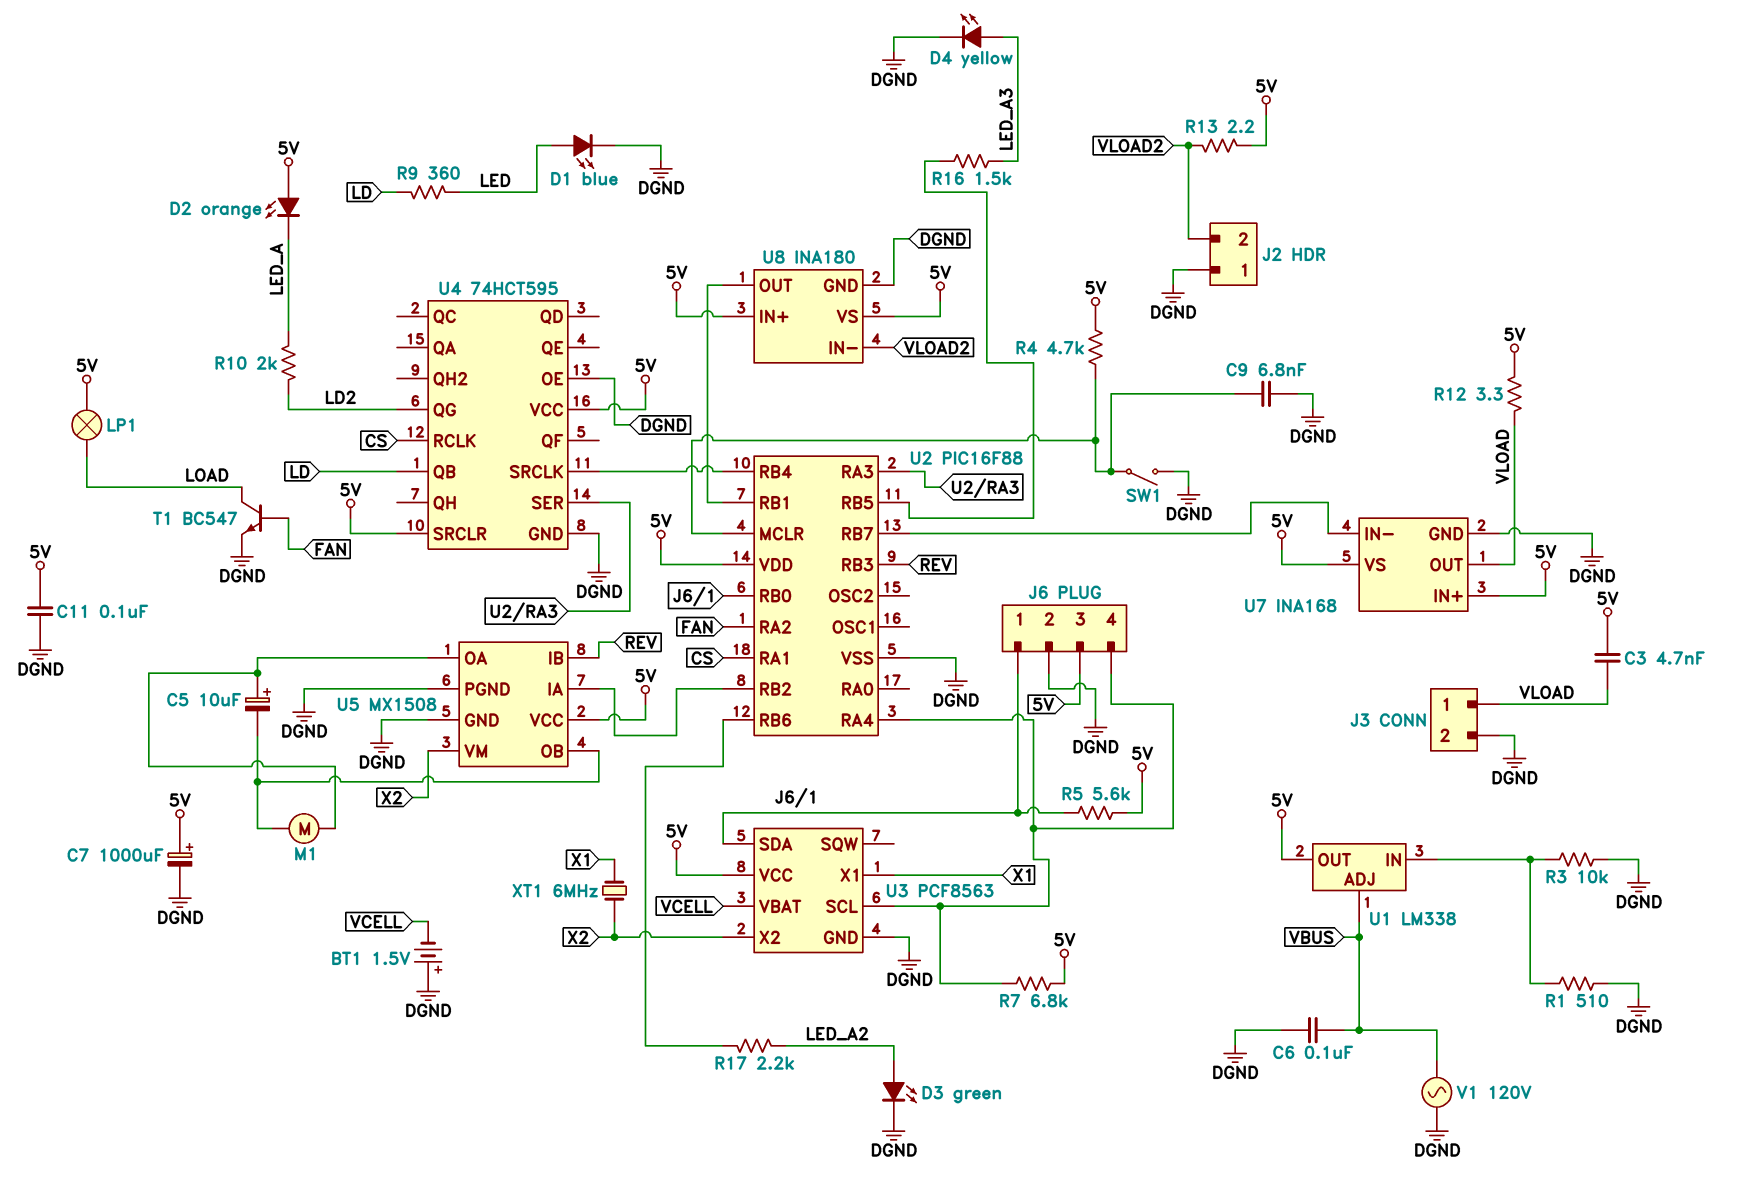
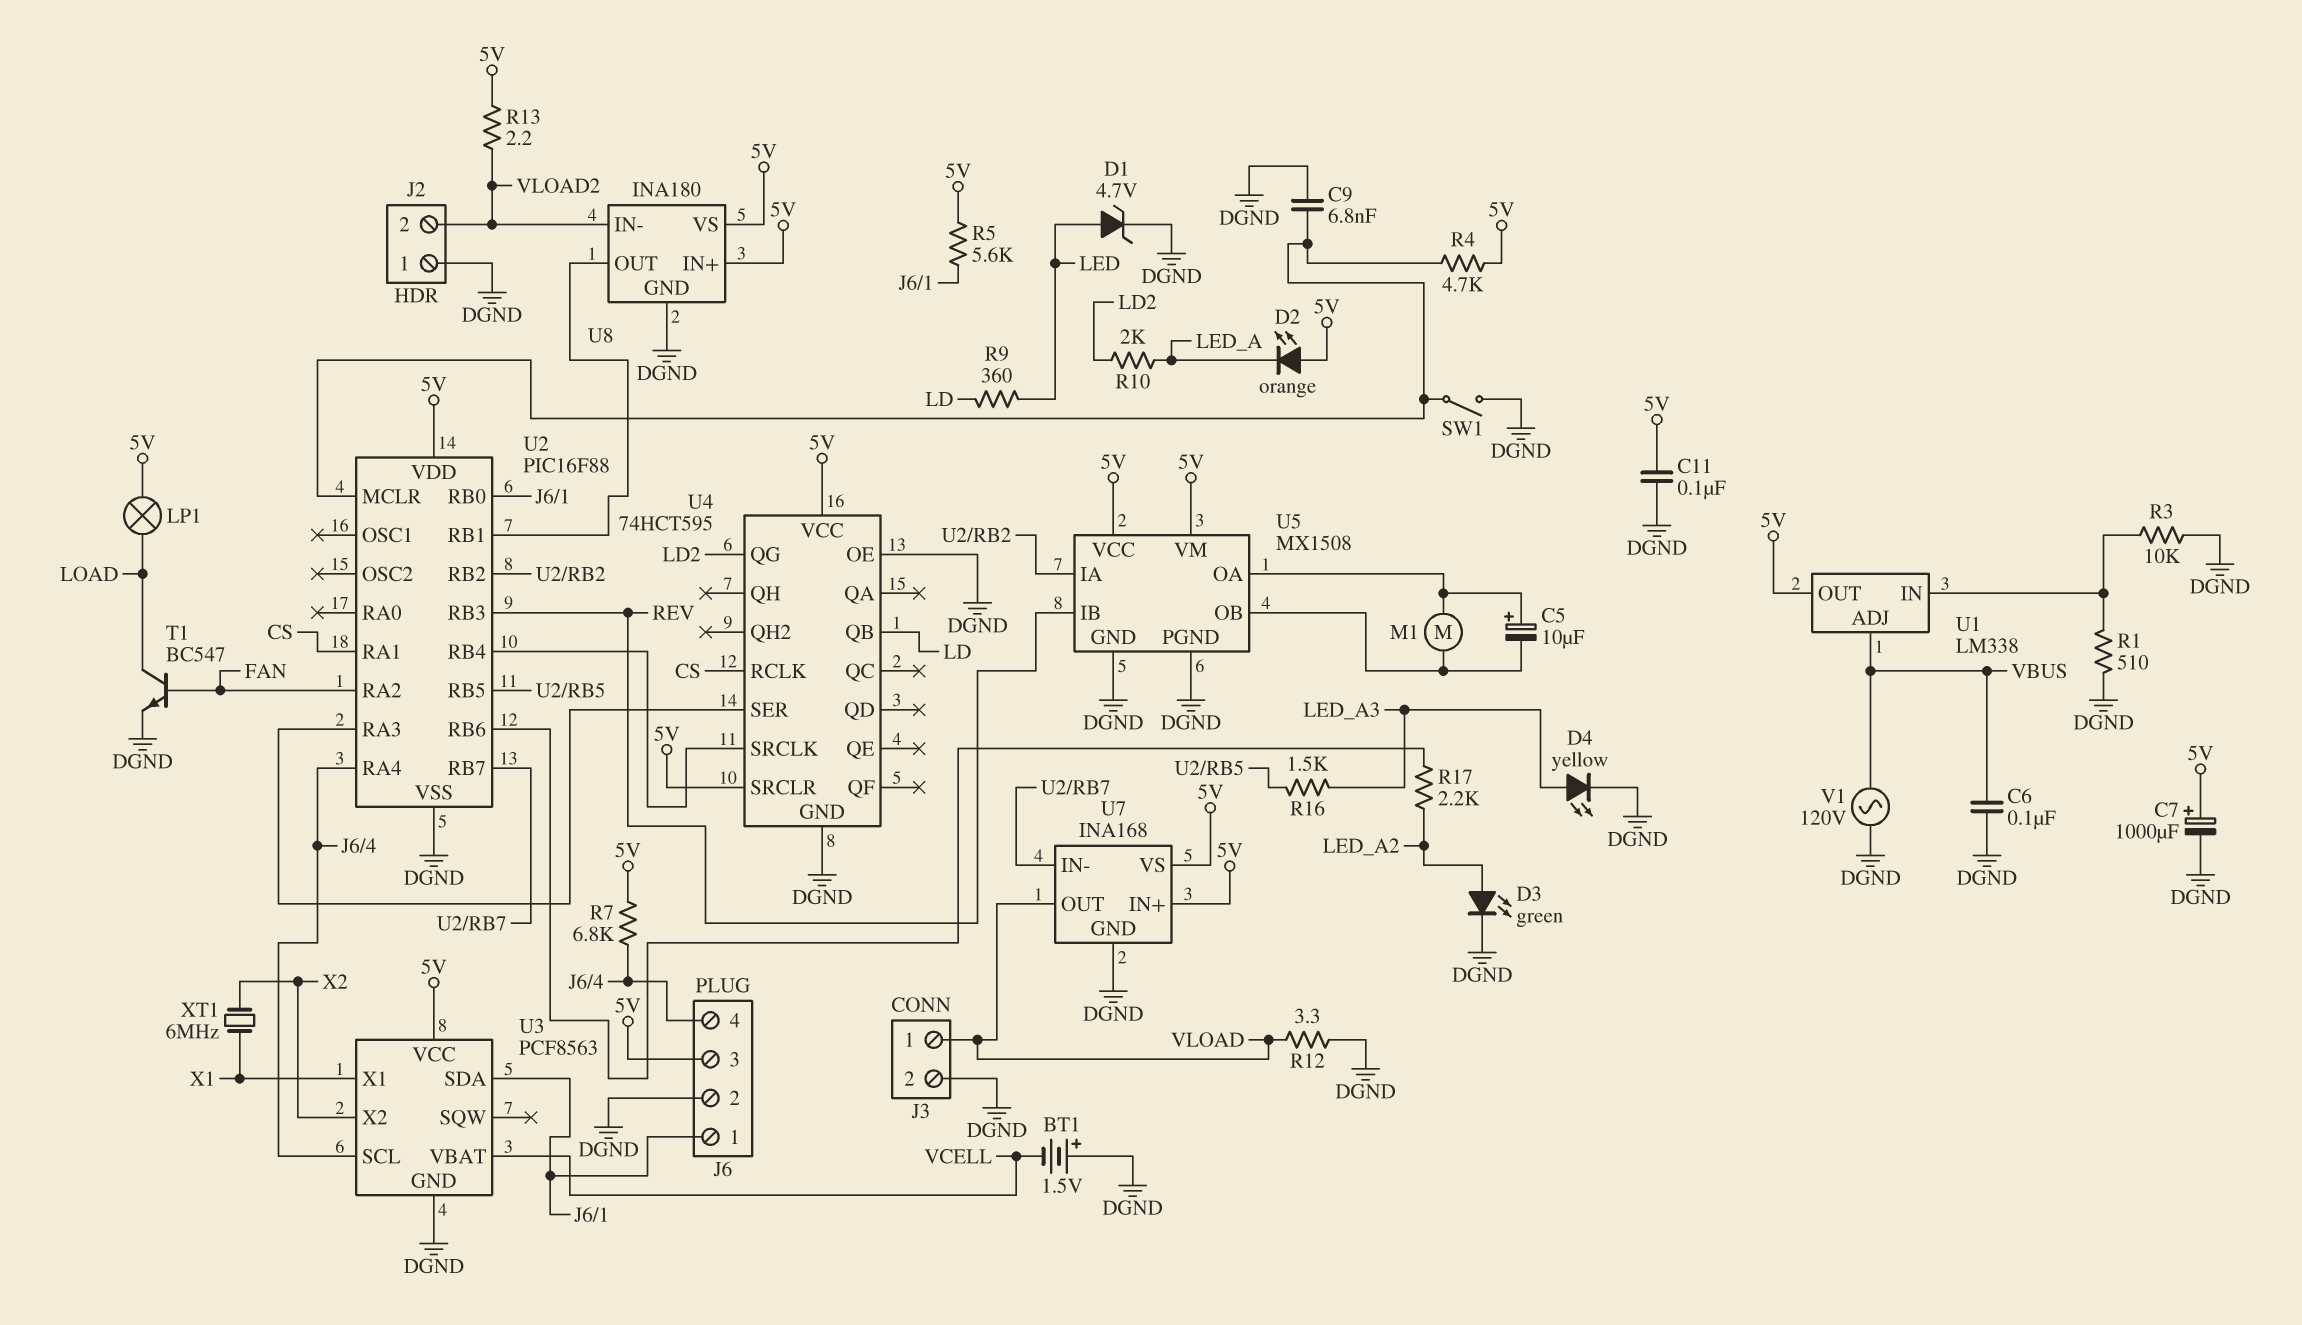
C3: 4.7nF (5V, VLOAD) -> none
D1: LED blue (A LED, K DGND) -> zener 4.7V (A LED, K DGND)
R12: 3.3 (5V, VLOAD) -> 3.3 (DGND, VLOAD)
U5 pin VM: X2 -> 5V

